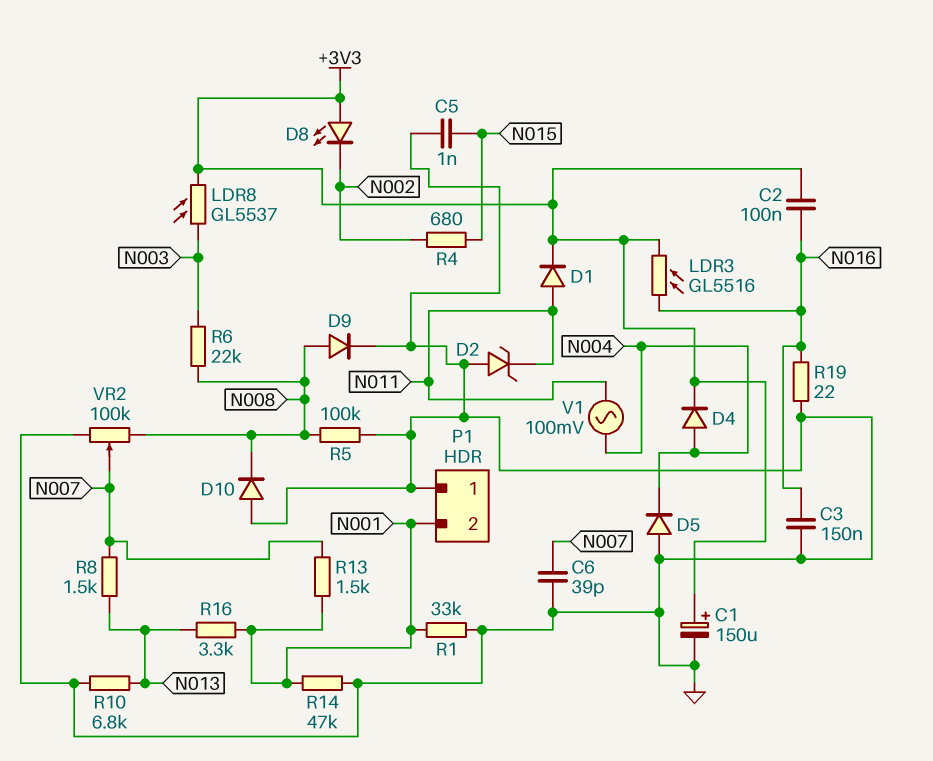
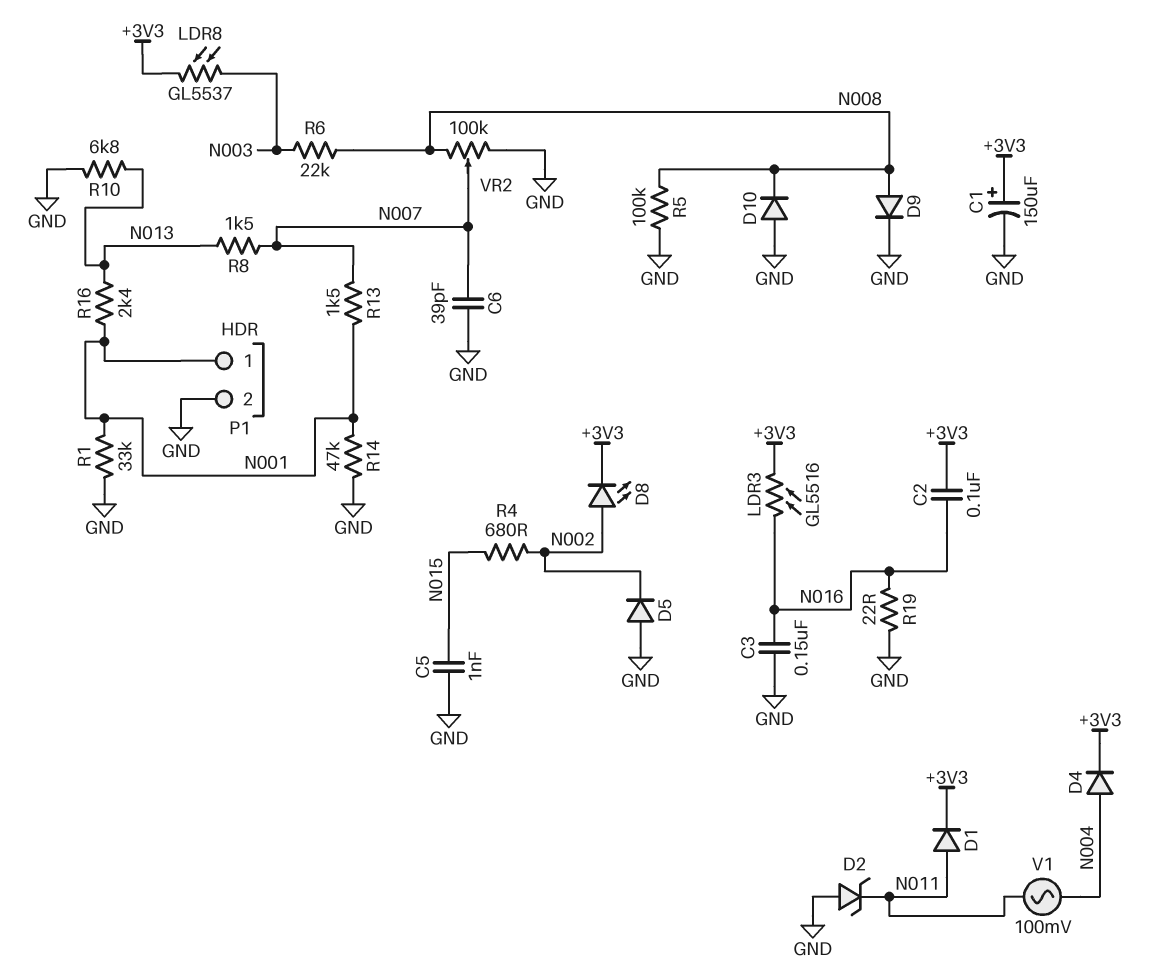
D5: diode (A GND, K N004) -> diode (A GND, K N002)
D8: LED (A +3V3, K N002) -> LED (A N002, K +3V3)
P1 pin 1: GND -> N001
P1 pin 2: N001 -> GND
R16: 3.3k (N001, N013) -> 2.4k (N001, N013)

